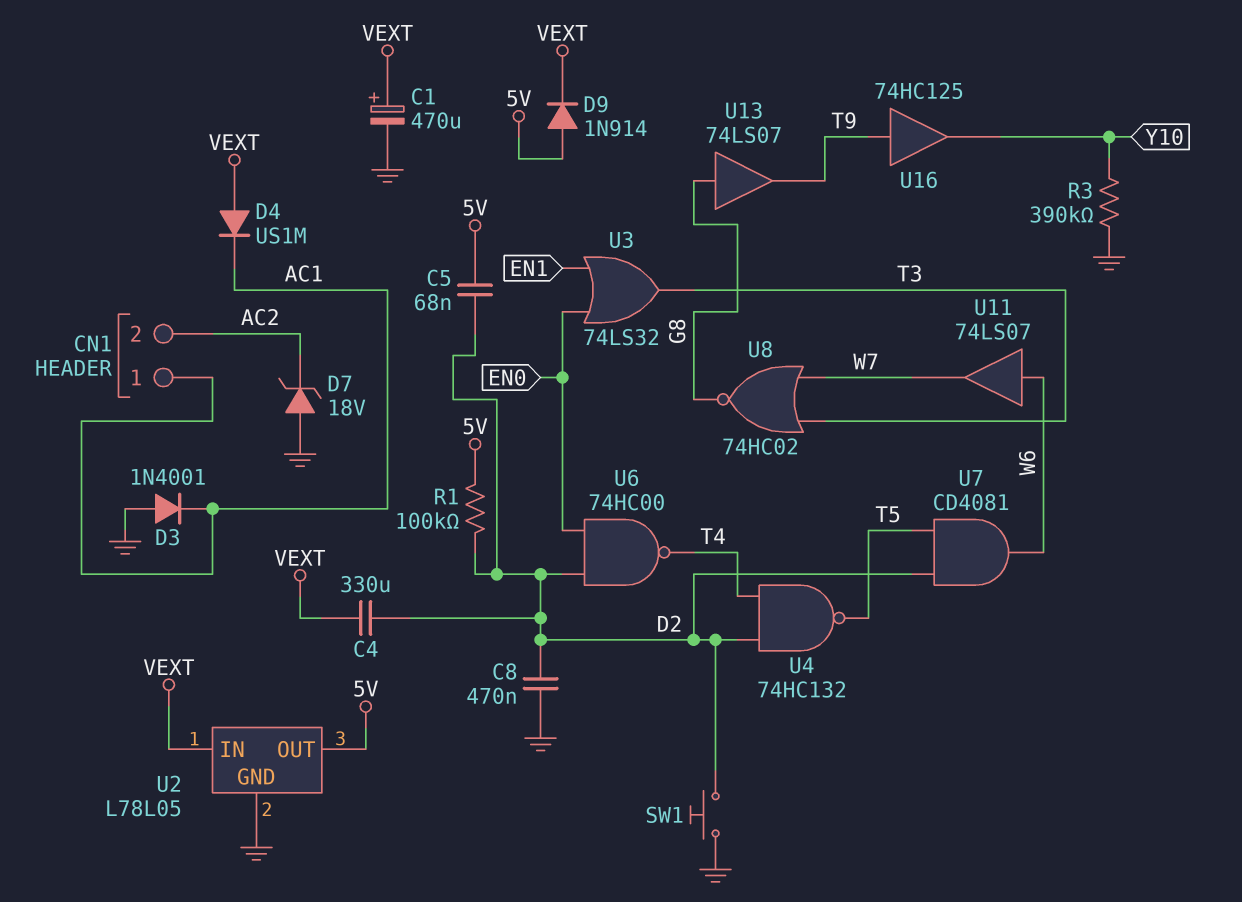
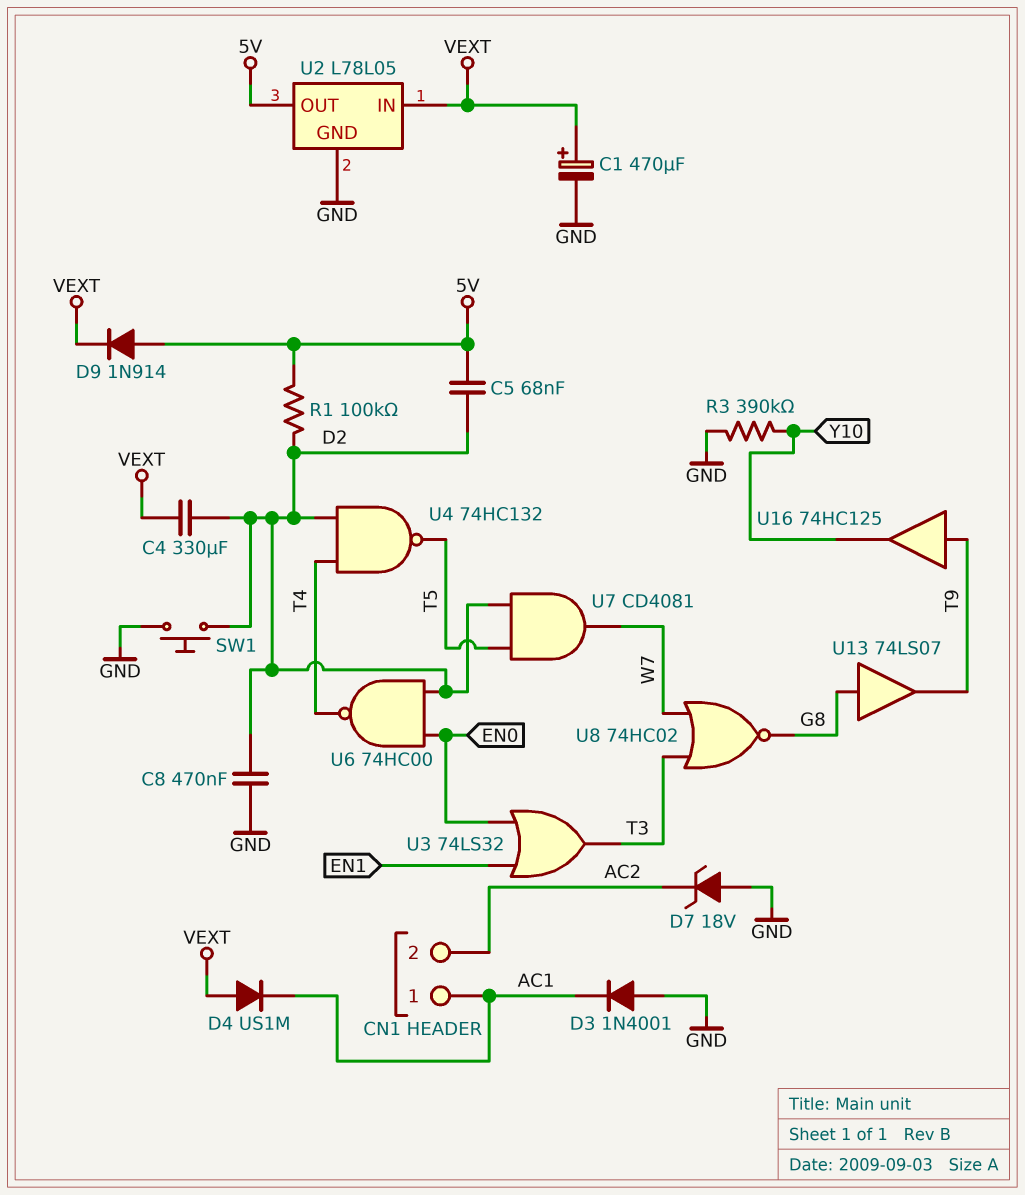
U7: AND CD4081 (in D2, in T5, out W6) -> AND CD4081 (in D2, in T5, out W7)
U11: buffer 74LS07 (in W6, out W7) -> none

